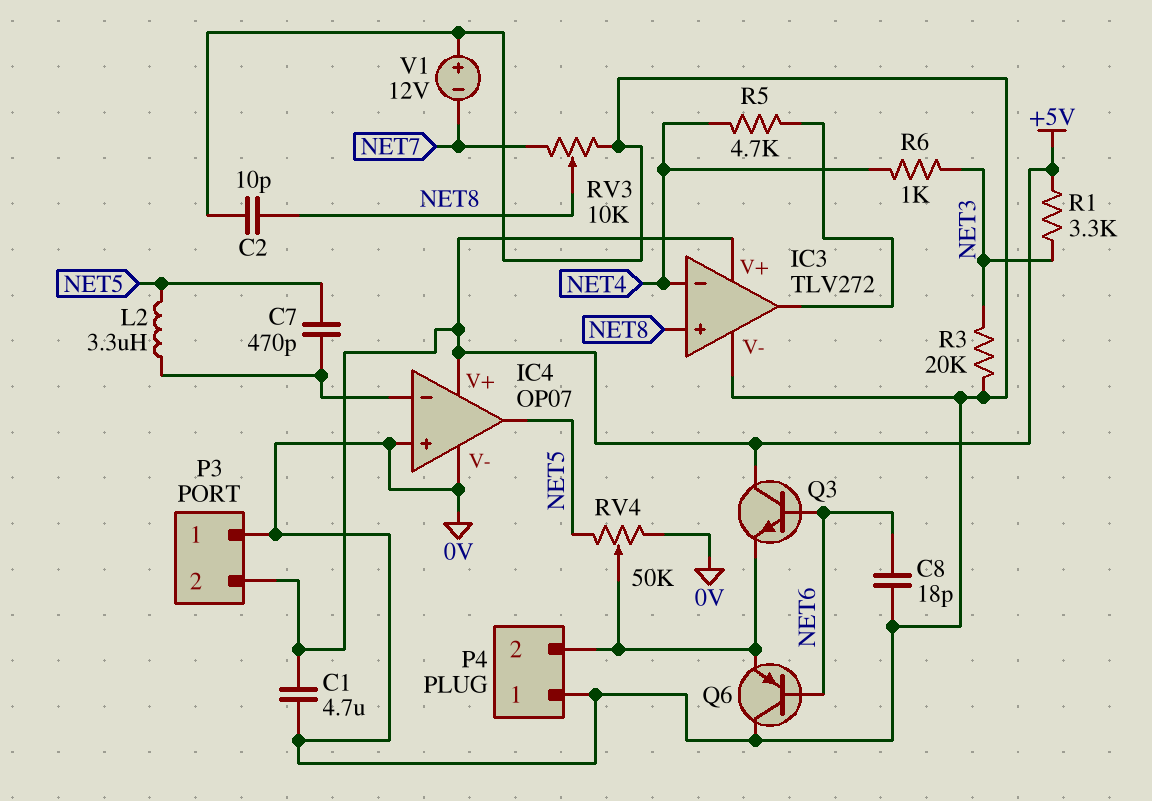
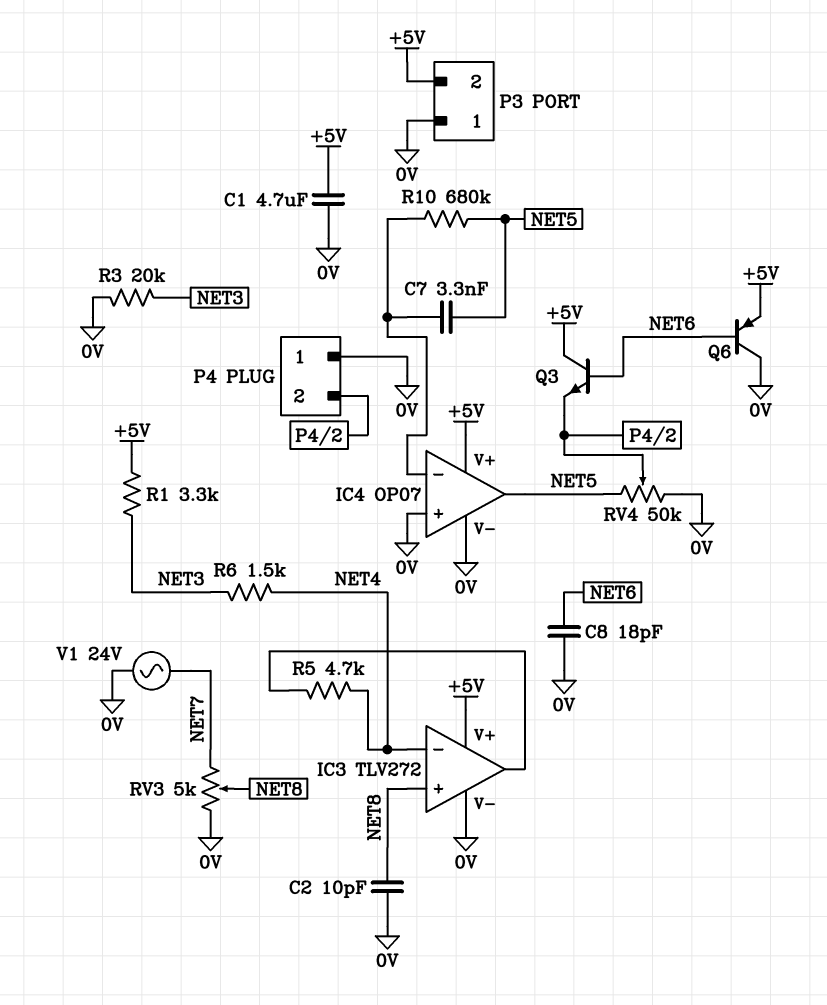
C7: 470pF (IC4/in-, NET5) -> 3.3nF (IC4/in-, NET5)
L2: 3.3uH (IC4/in-, NET5) -> none
Q6: PNP (B NET6, C 0V, E P4/2) -> PNP (B NET6, C 0V, E +5V)
R6: 1k (NET3, NET4) -> 1.5k (NET3, NET4)
R10: none -> 680k (IC4/in-, NET5)
RV3: 10k (0V, NET7, wiper NET8) -> 5k (0V, NET7, wiper NET8)
V1: 12V (plus 0V, minus NET7) -> AC 24V (0V, NET7)

